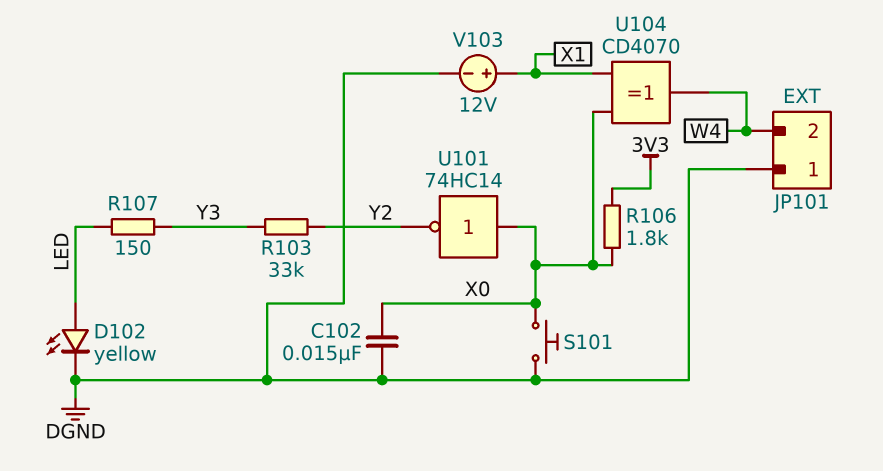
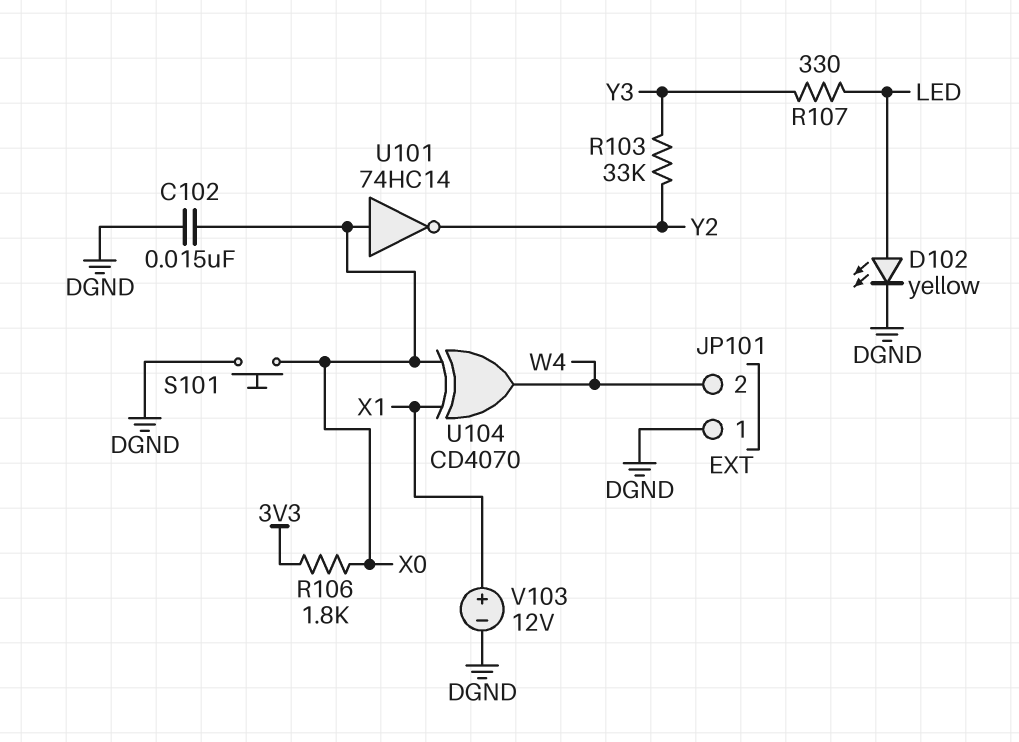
R107: 150 (LED, Y3) -> 330 (LED, Y3)

